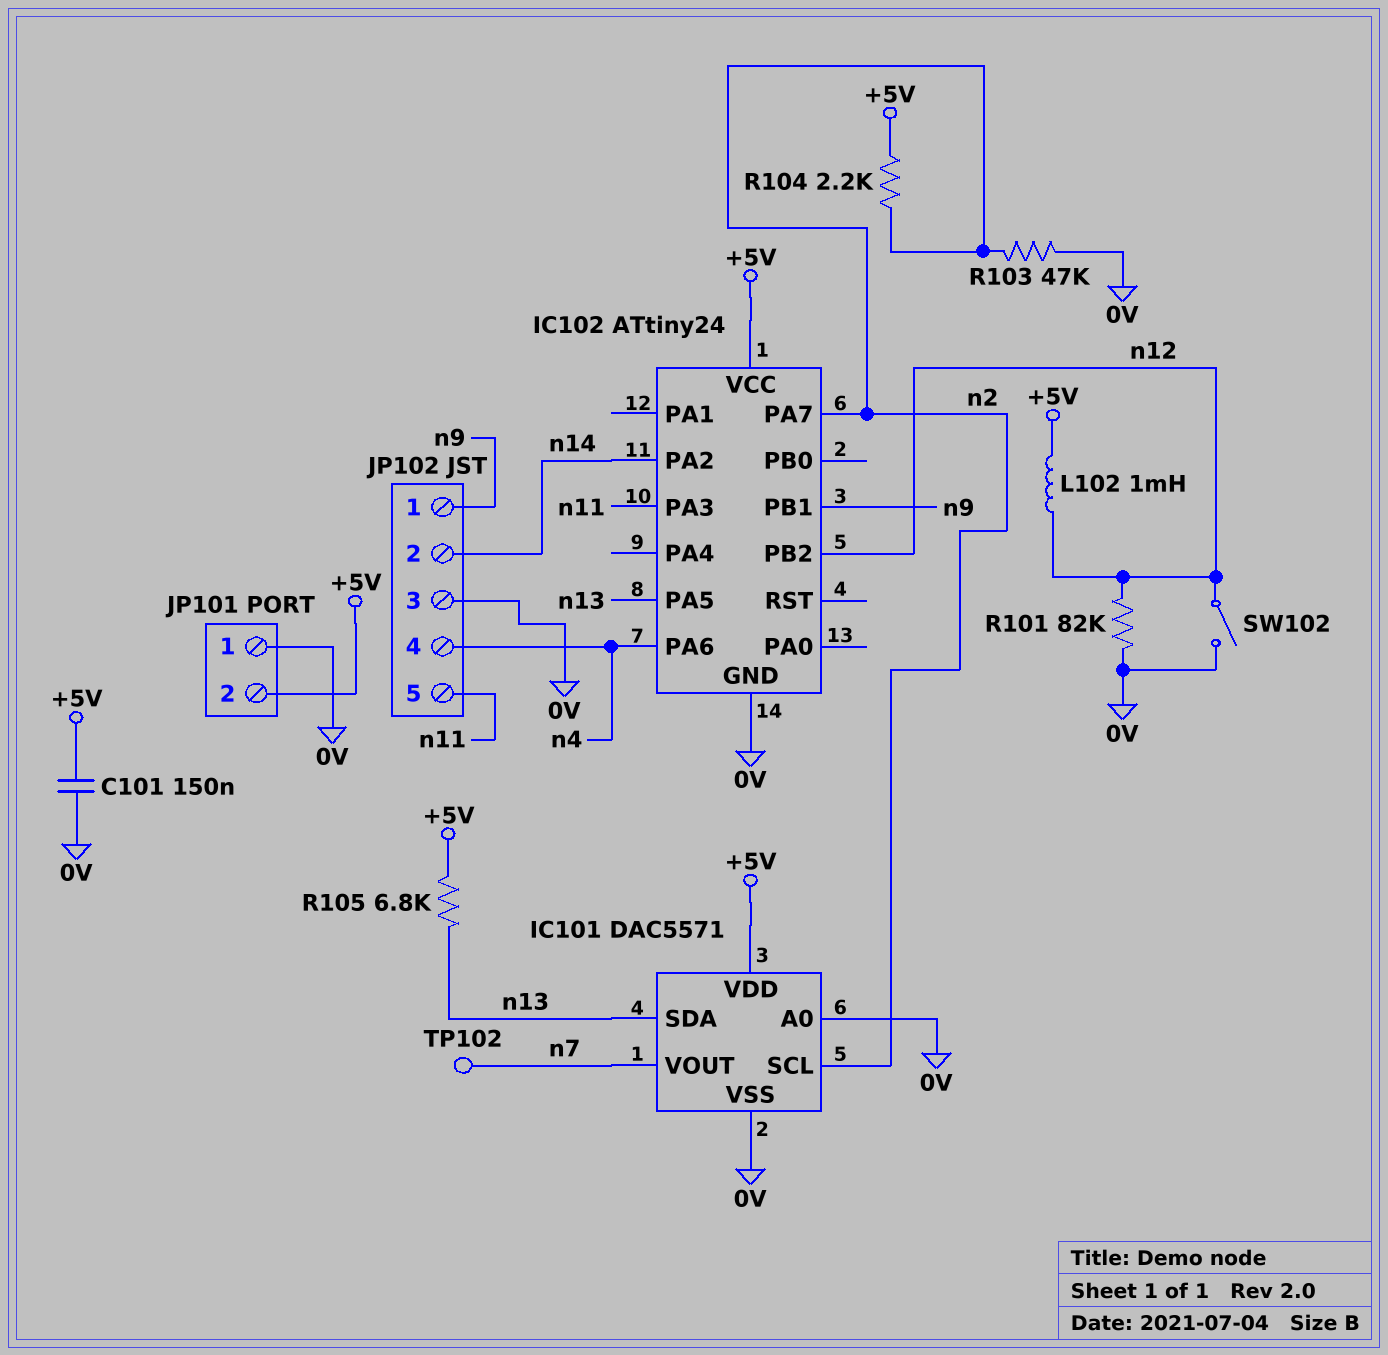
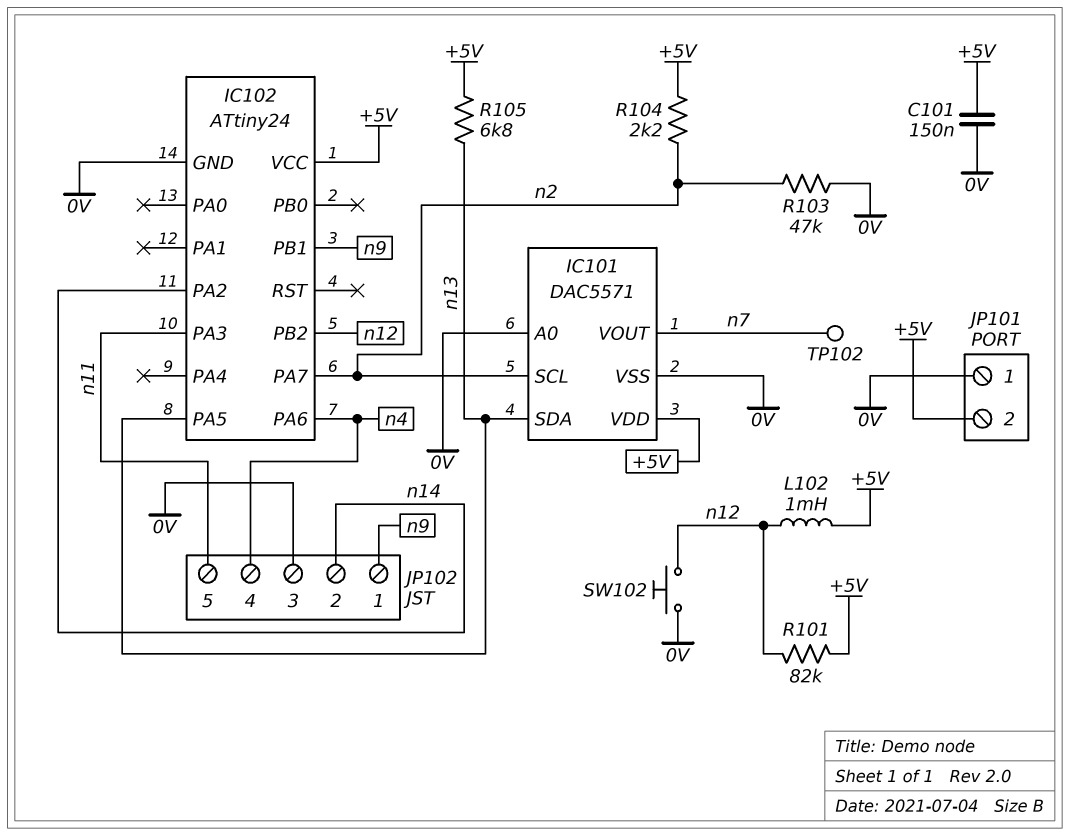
R101: 82k (0V, n12) -> 82k (+5V, n12)
SW102: switch (0V, n12) -> button (0V, n12)

